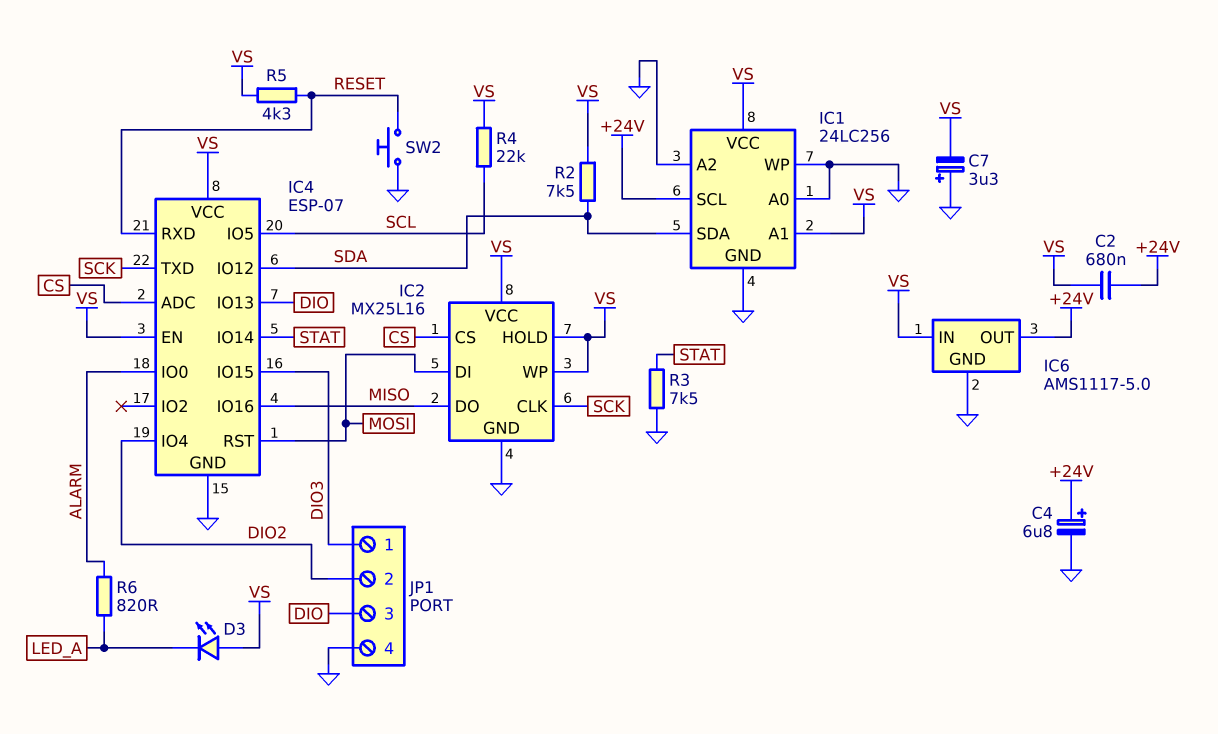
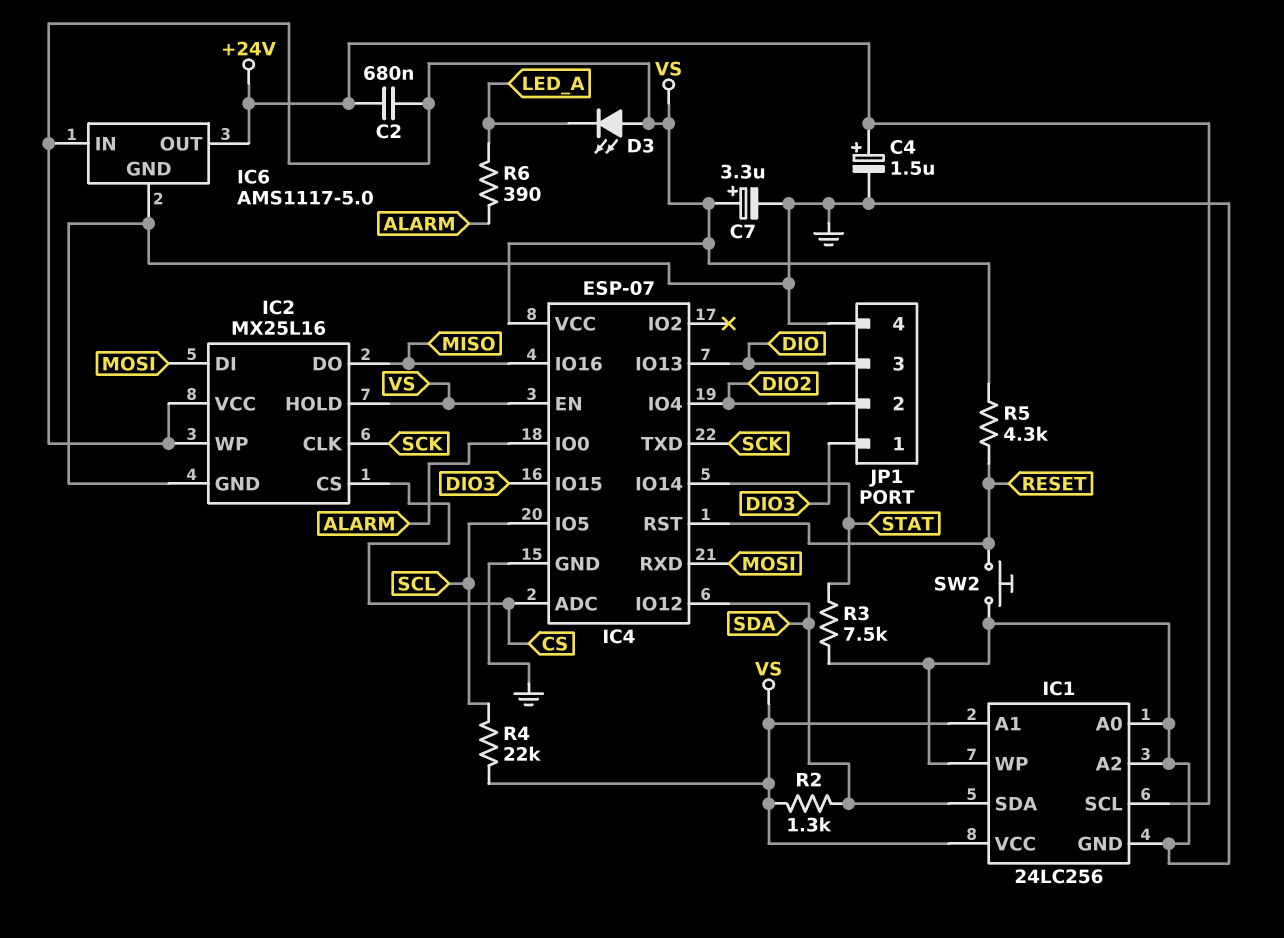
C4: 6.8uF (plus +24V, minus GND) -> 1.5uF (plus +24V, minus GND)
C7: 3.3uF (plus GND, minus VS) -> 3.3uF (plus VS, minus GND)
IC4 pin RST: MOSI -> RESET
IC4 pin RXD: RESET -> MOSI
R2: 7.5k (SDA, VS) -> 1.3k (SDA, VS)
R6: 820 (ALARM, LED_A) -> 390 (ALARM, LED_A)

